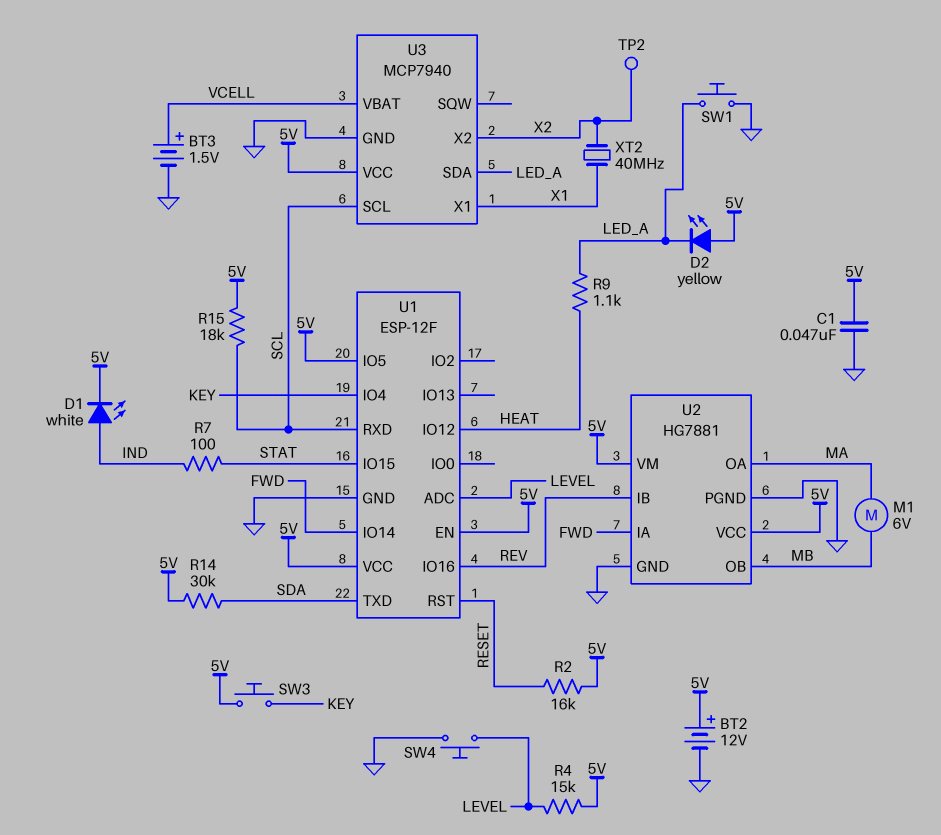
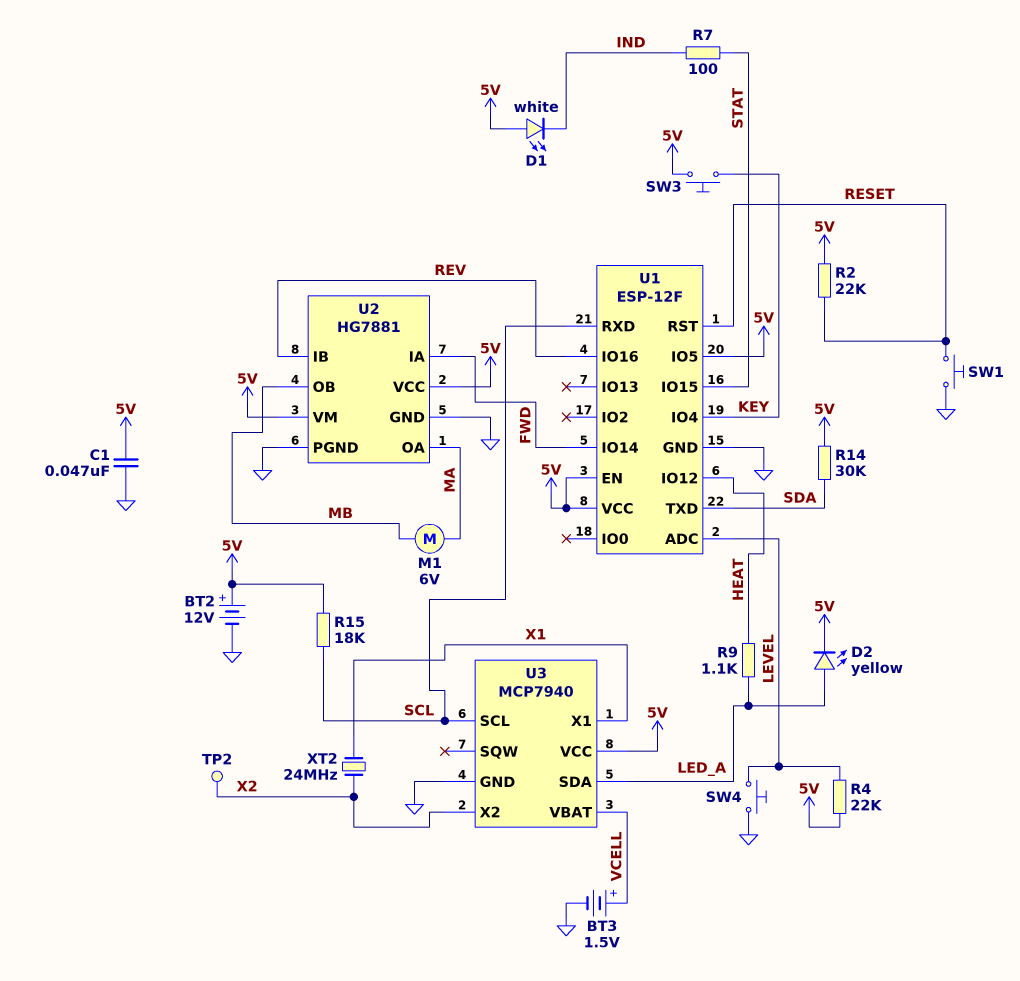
D1: LED white (A IND, K 5V) -> LED white (A 5V, K IND)
D2: LED yellow (A 5V, K LED_A) -> LED yellow (A LED_A, K 5V)
R2: 16k (5V, RESET) -> 22k (5V, RESET)
R4: 15k (5V, LEVEL) -> 22k (5V, LEVEL)
SW1: button (GND, LED_A) -> button (GND, RESET)
XT2: 40MHz (X1, X2) -> 24MHz (X1, X2)

